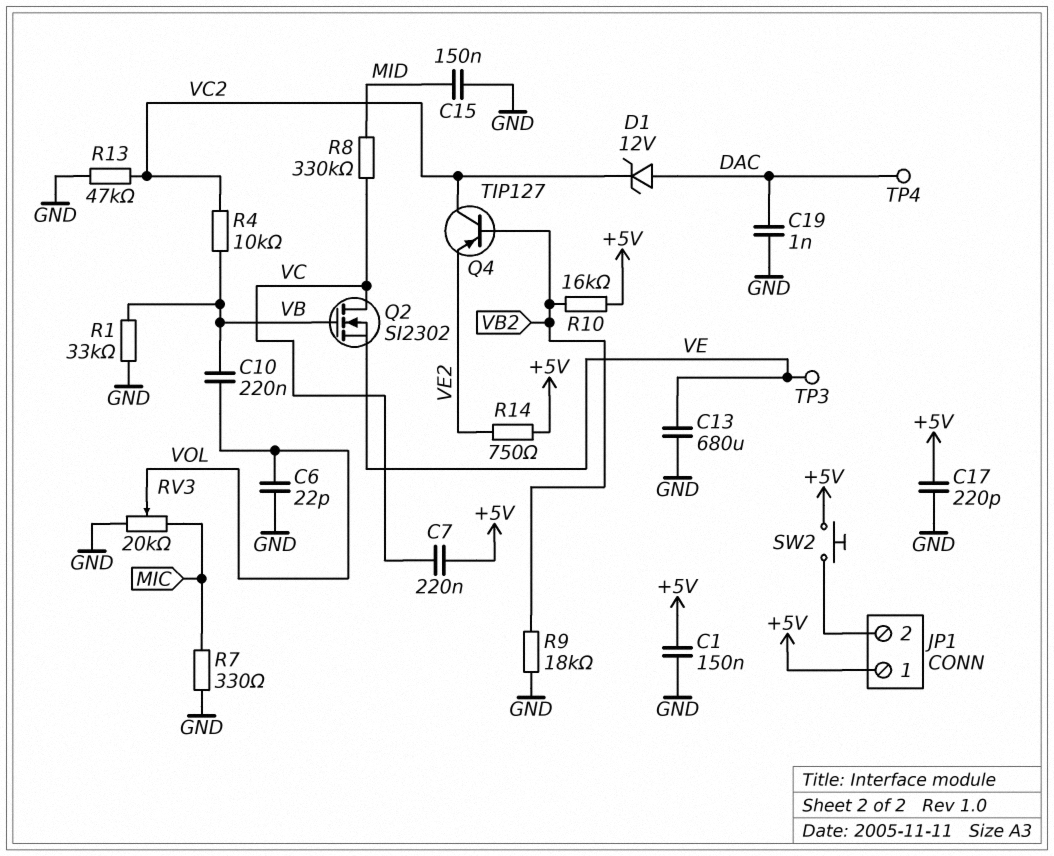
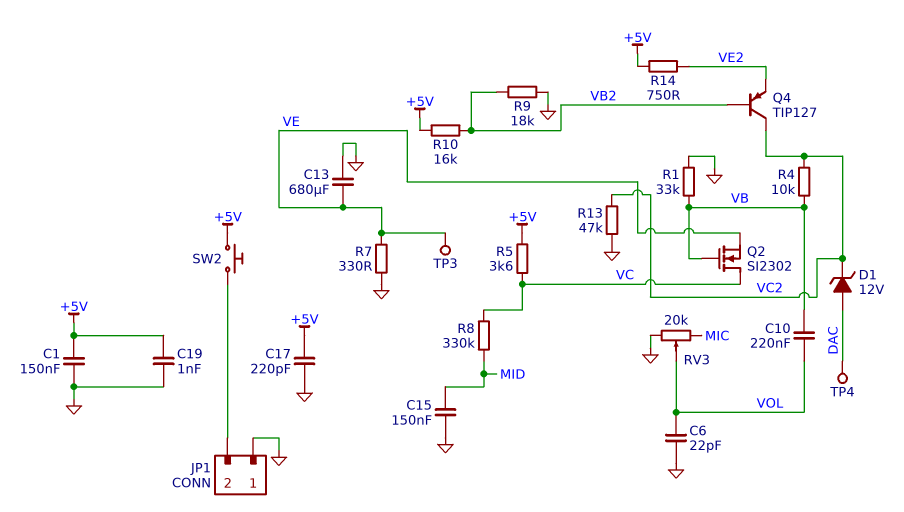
C7: 220nF (+5V, VC) -> none
C19: 1nF (DAC, GND) -> 1nF (+5V, GND)
JP1 pin 1: +5V -> GND
R5: none -> 3.6k (+5V, VC)
R7: 330 (GND, MIC) -> 330 (GND, VE)

